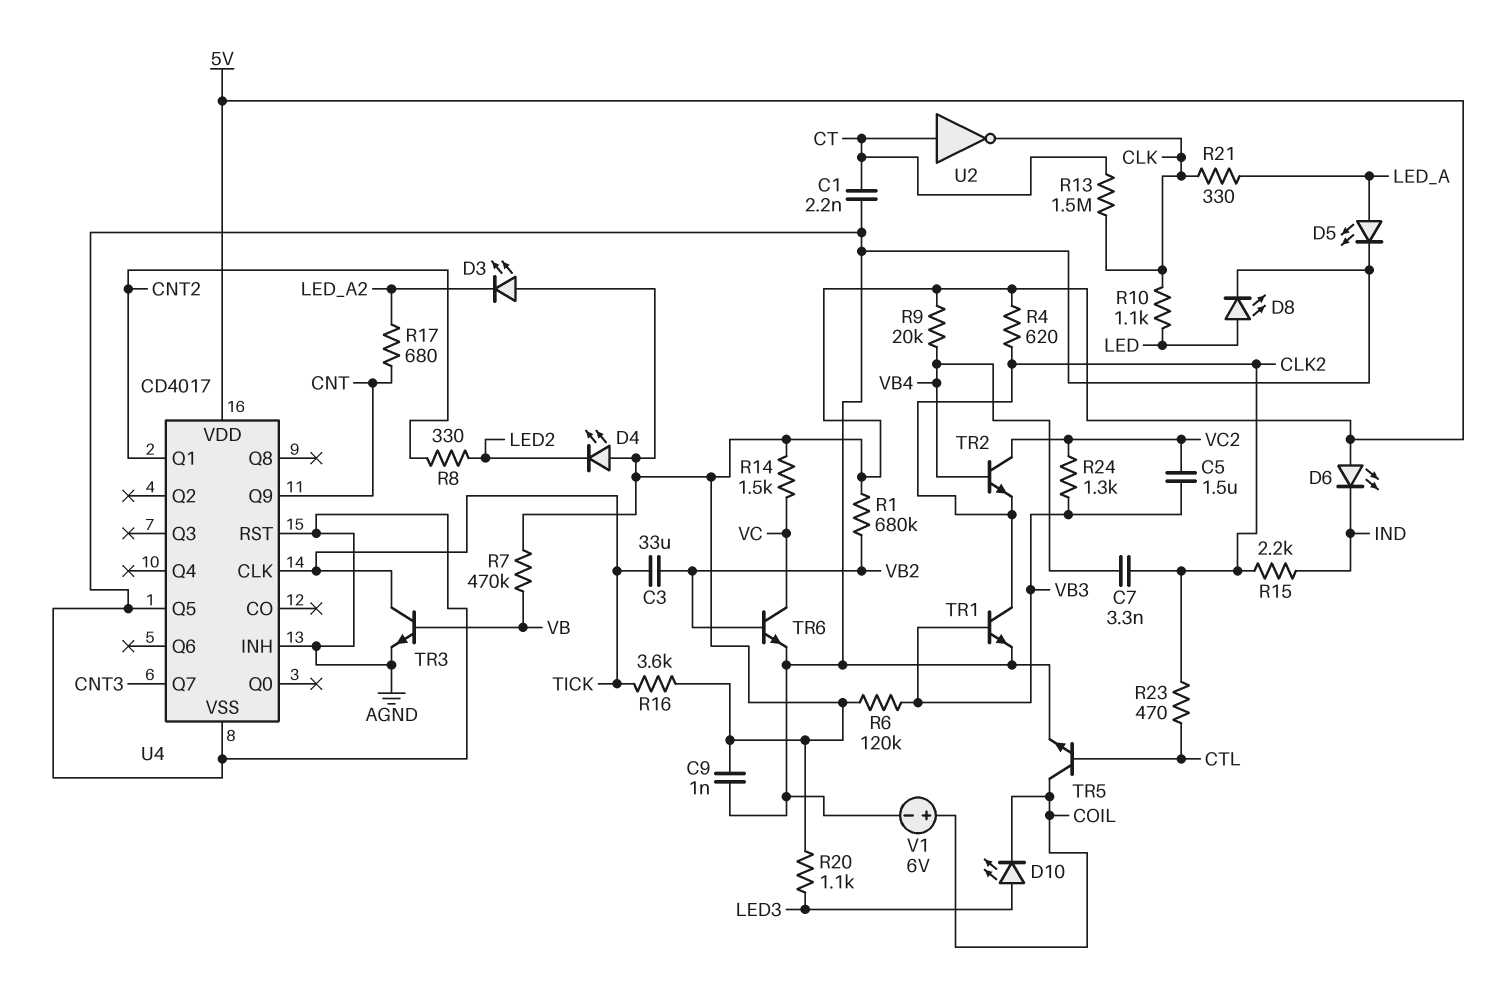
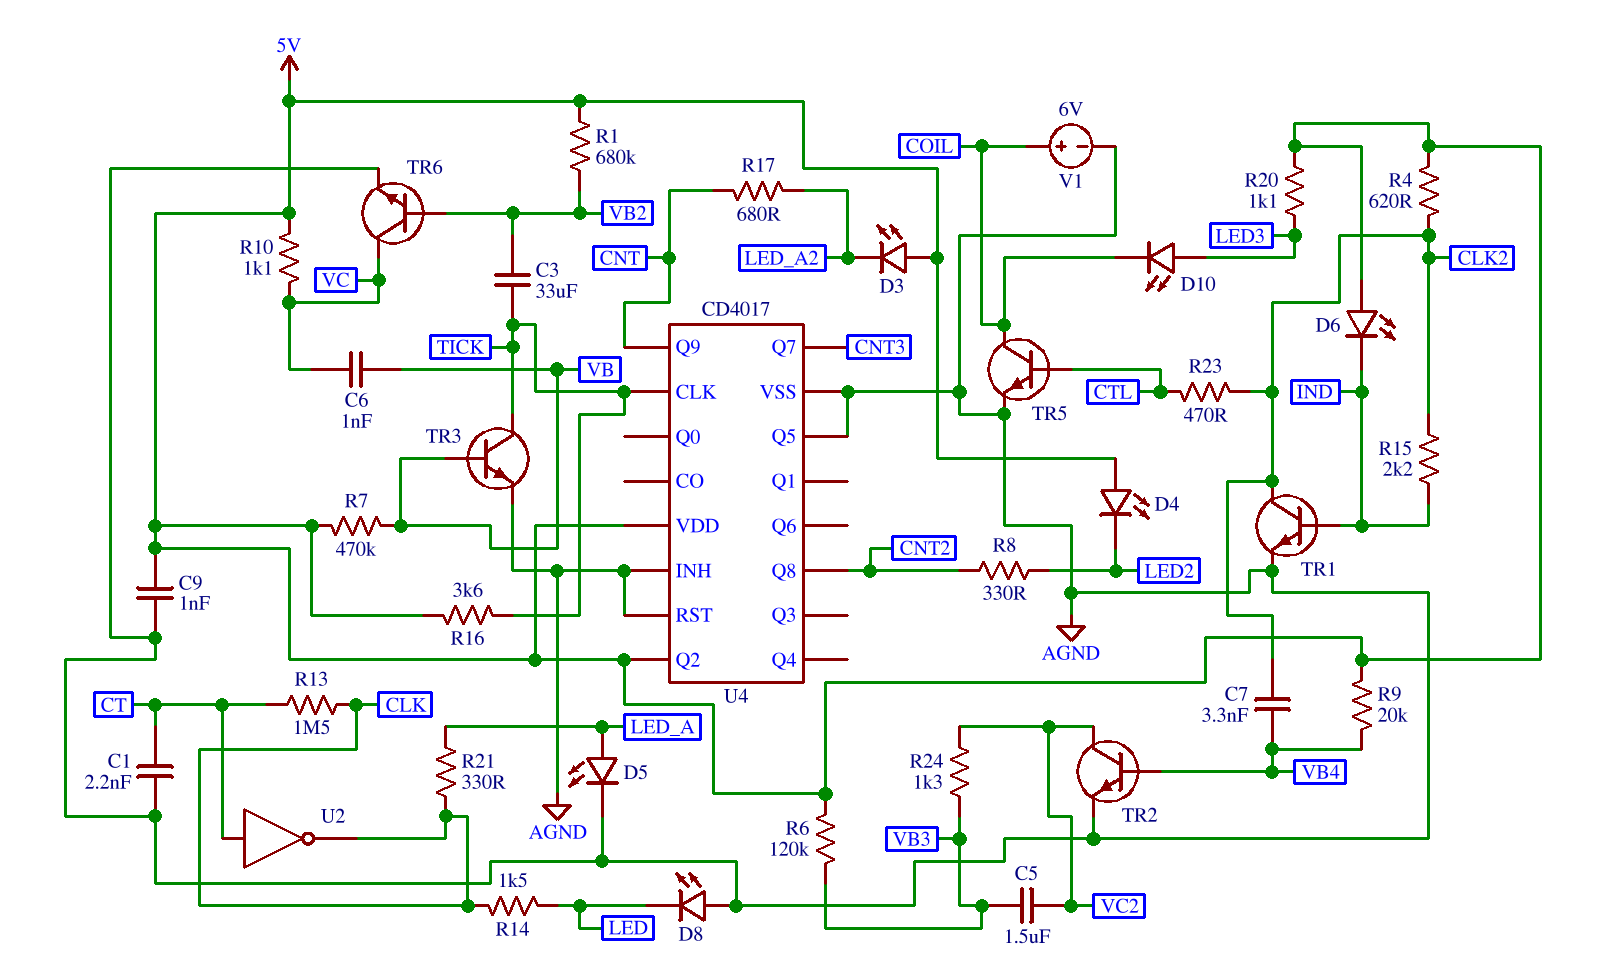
C6: none -> 1nF (VB, VC)
D8: LED (A LED, K AGND) -> LED (A AGND, K LED)
R10: 1.1k (CLK, LED) -> 1.1k (5V, VC)
R14: 1.5k (5V, VC) -> 1.5k (CLK, LED)
TR1: NPN (B VB3, C CLK2, E AGND) -> NPN (B IND, C CLK2, E AGND)
TR2: NPN (B VB4, C VC2, E CLK2) -> NPN (B VB4, C VC2, E AGND)
U4 pin Q1: CNT2 -> none
U4 pin Q2: none -> 5V
U4 pin Q8: none -> CNT2

